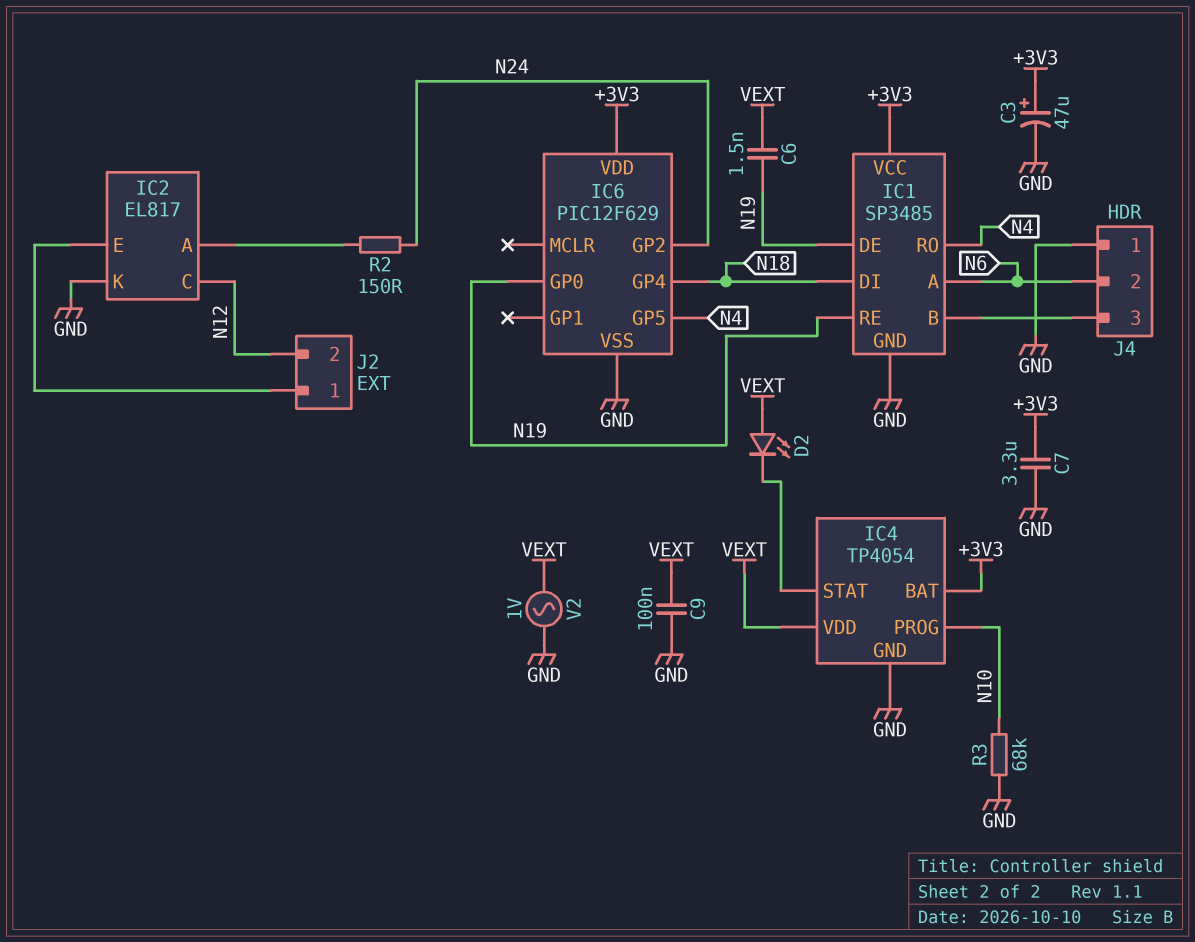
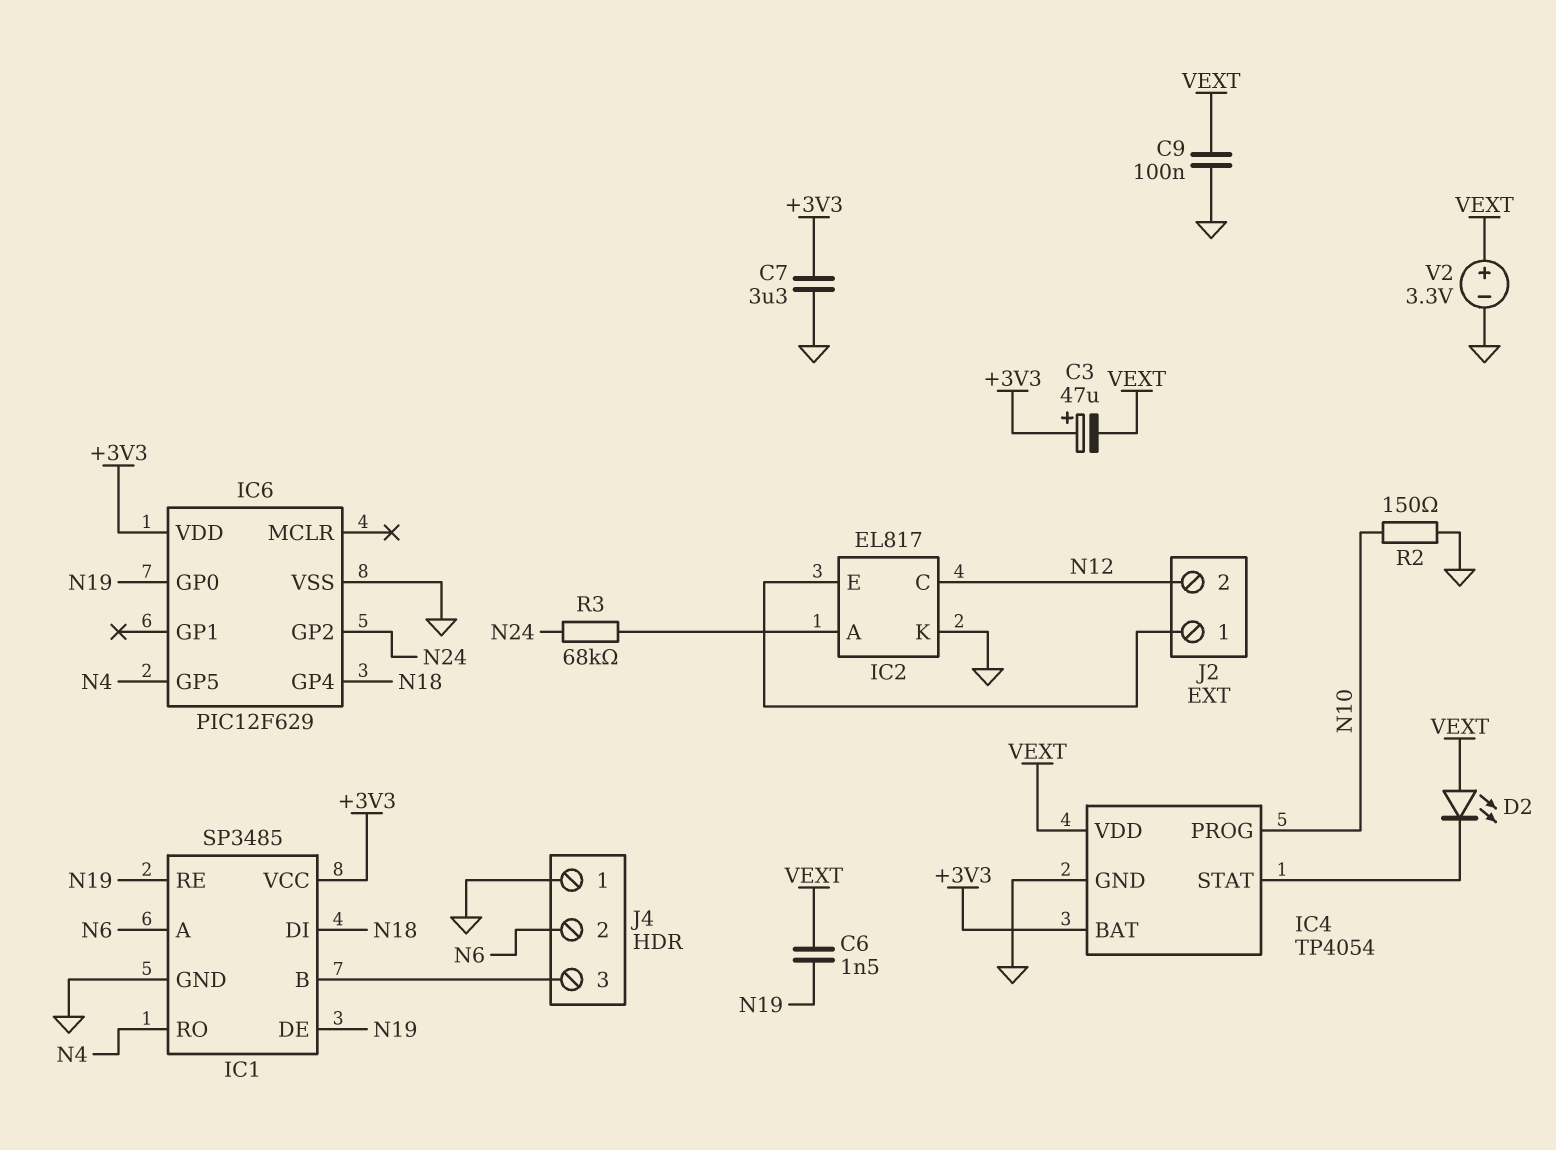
C3: 47uF (plus +3V3, minus GND) -> 47uF (plus +3V3, minus VEXT)
R2: 150 (IC2/A, N24) -> 150 (GND, N10)
R3: 68k (GND, N10) -> 68k (IC2/A, N24)
V2: AC 1V (GND, VEXT) -> 3.3V (plus VEXT, minus GND)

